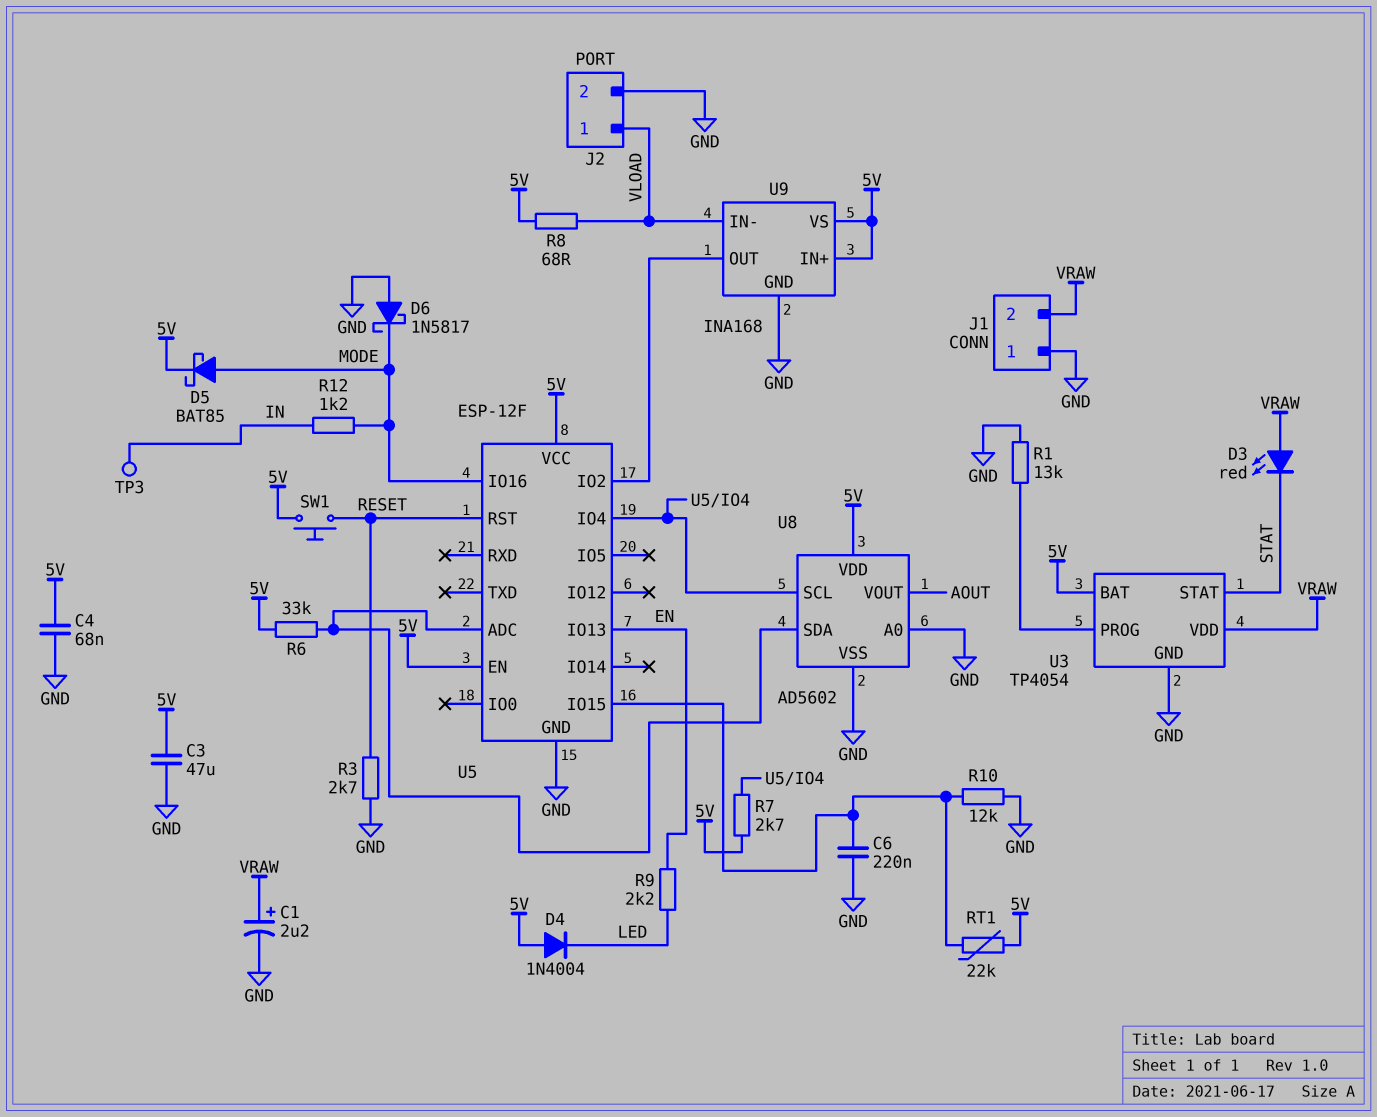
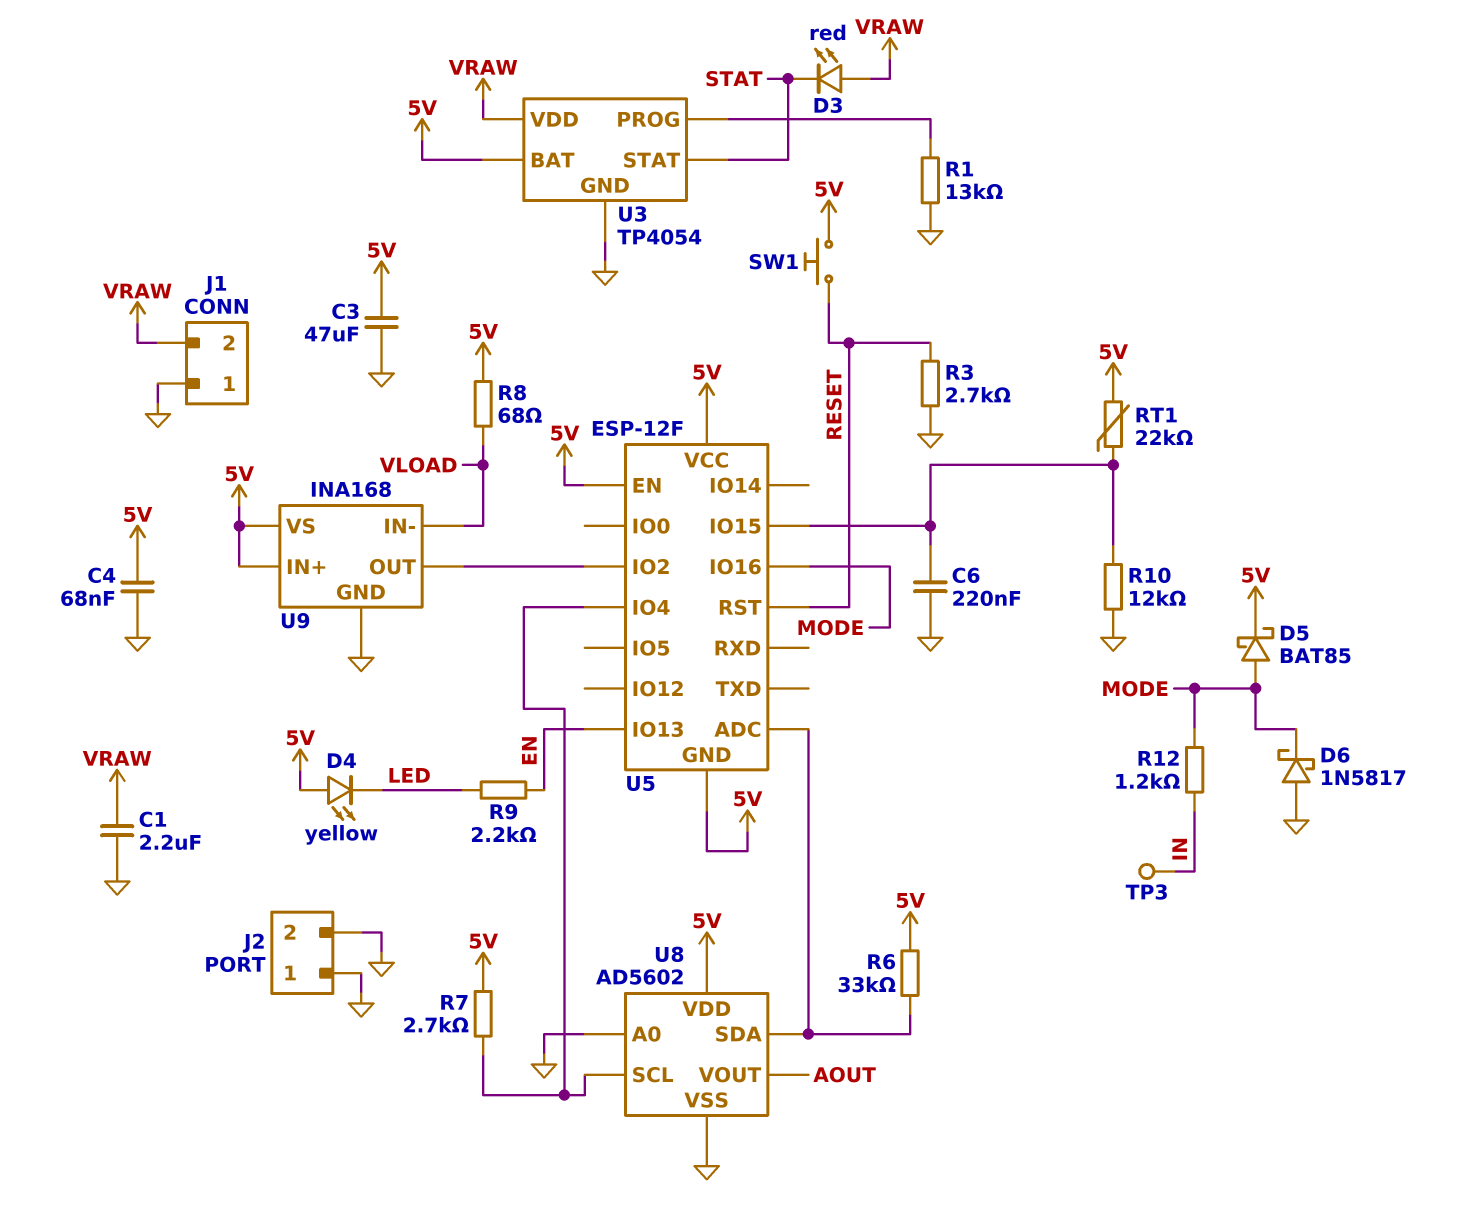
C1: 2.2uF (plus VRAW, minus GND) -> 2.2uF (GND, VRAW)
D4: diode 1N4004 (A 5V, K LED) -> LED yellow (A 5V, K LED)
J2 pin 1: VLOAD -> GND
U5 pin GND: GND -> 5V

